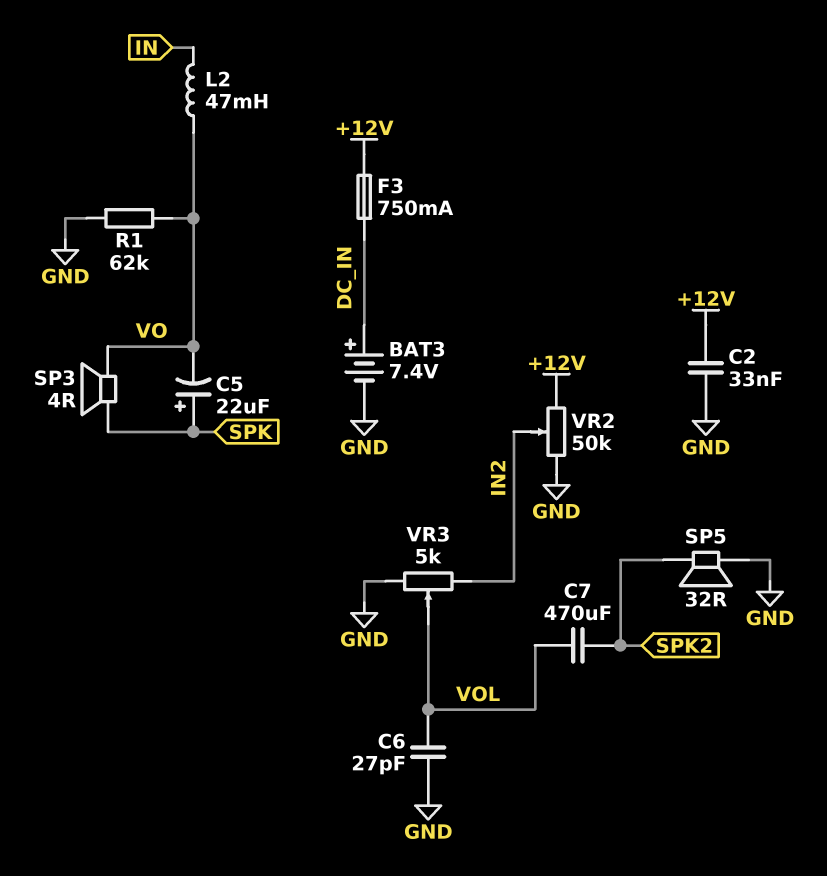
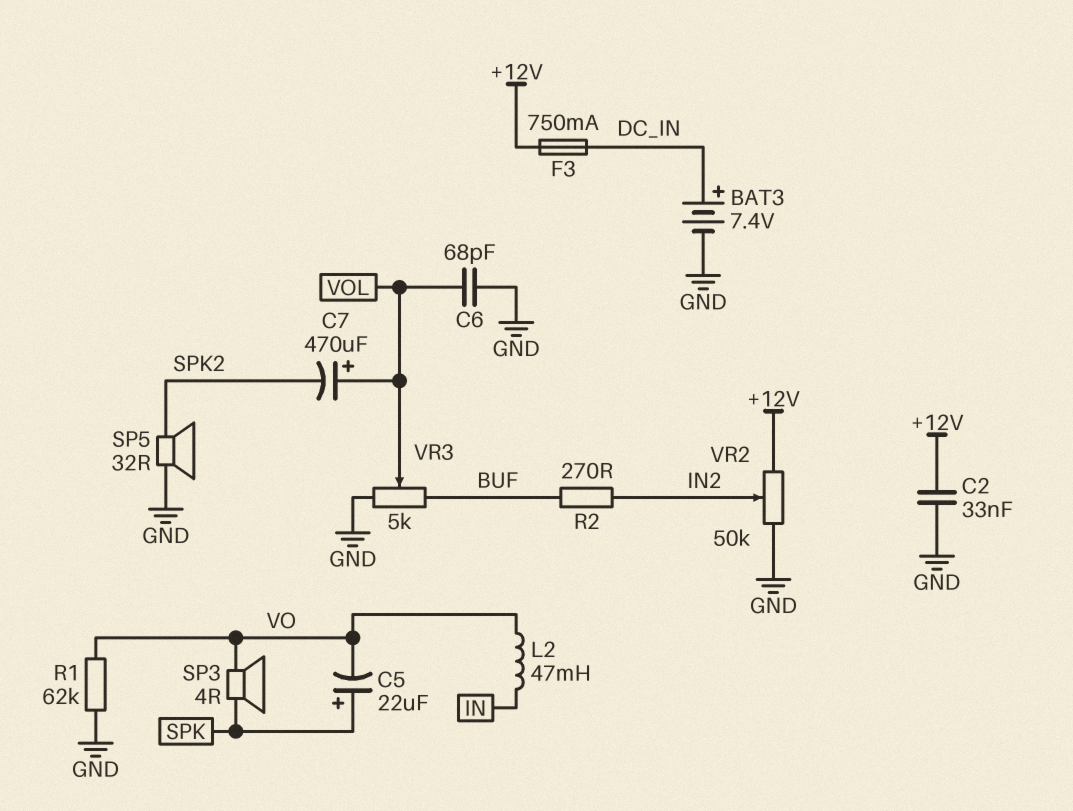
C6: 27pF (GND, VOL) -> 68pF (GND, VOL)
C7: 470uF (SPK2, VOL) -> 470uF (plus VOL, minus SPK2)
R2: none -> 270 (BUF, IN2)
VR3: 5k (GND, IN2, wiper VOL) -> 5k (BUF, GND, wiper VOL)

